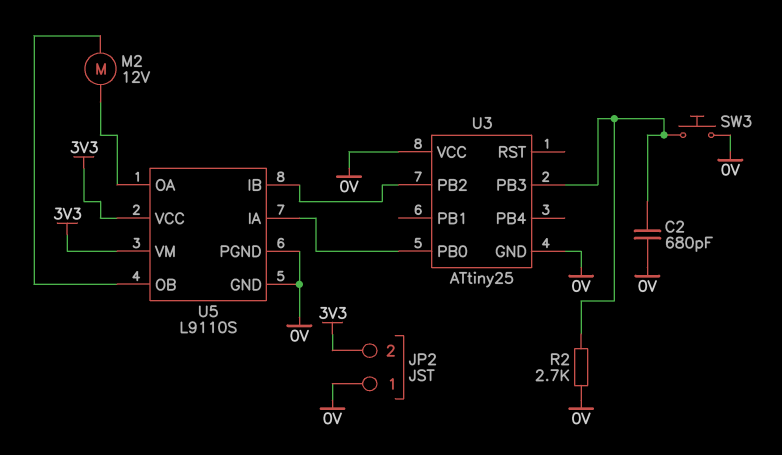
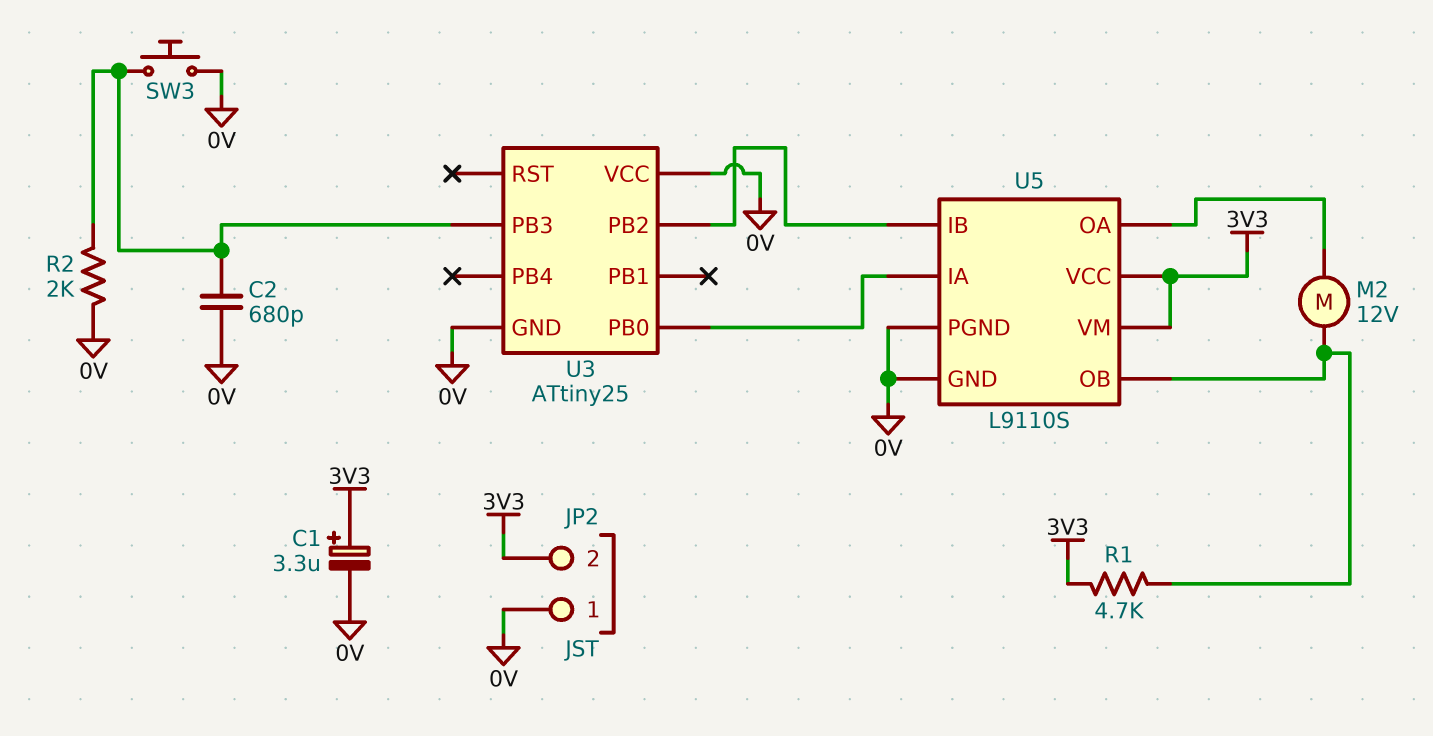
C1: none -> 3.3uF (plus 3V3, minus 0V)
R1: none -> 4.7k (3V3, U5/OB)
R2: 2.7k (0V, U3/PB3) -> 2k (0V, U3/PB3)

